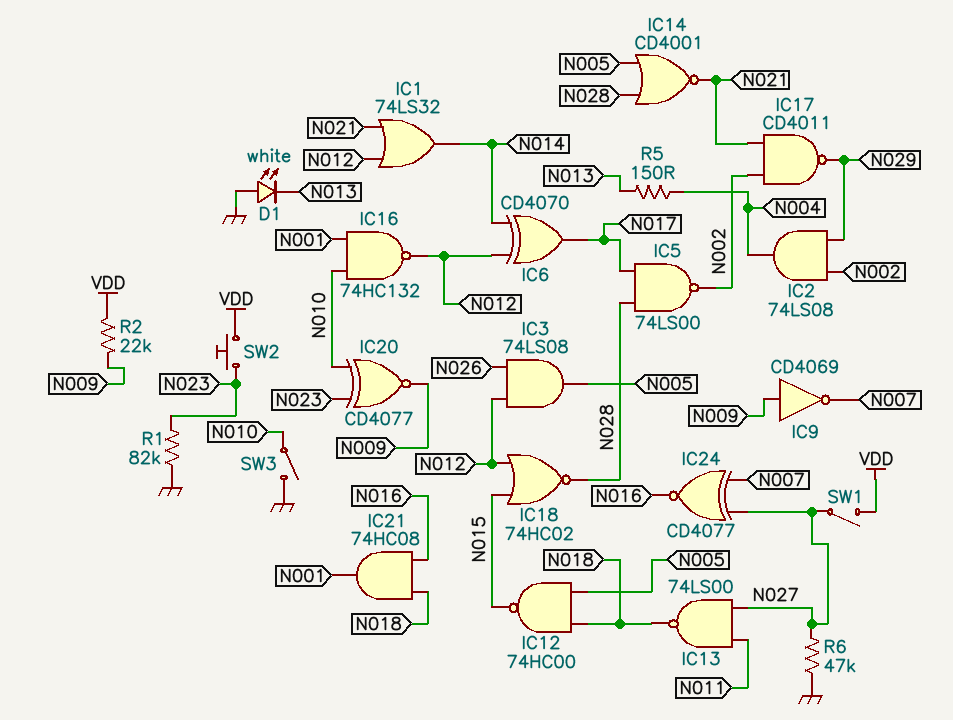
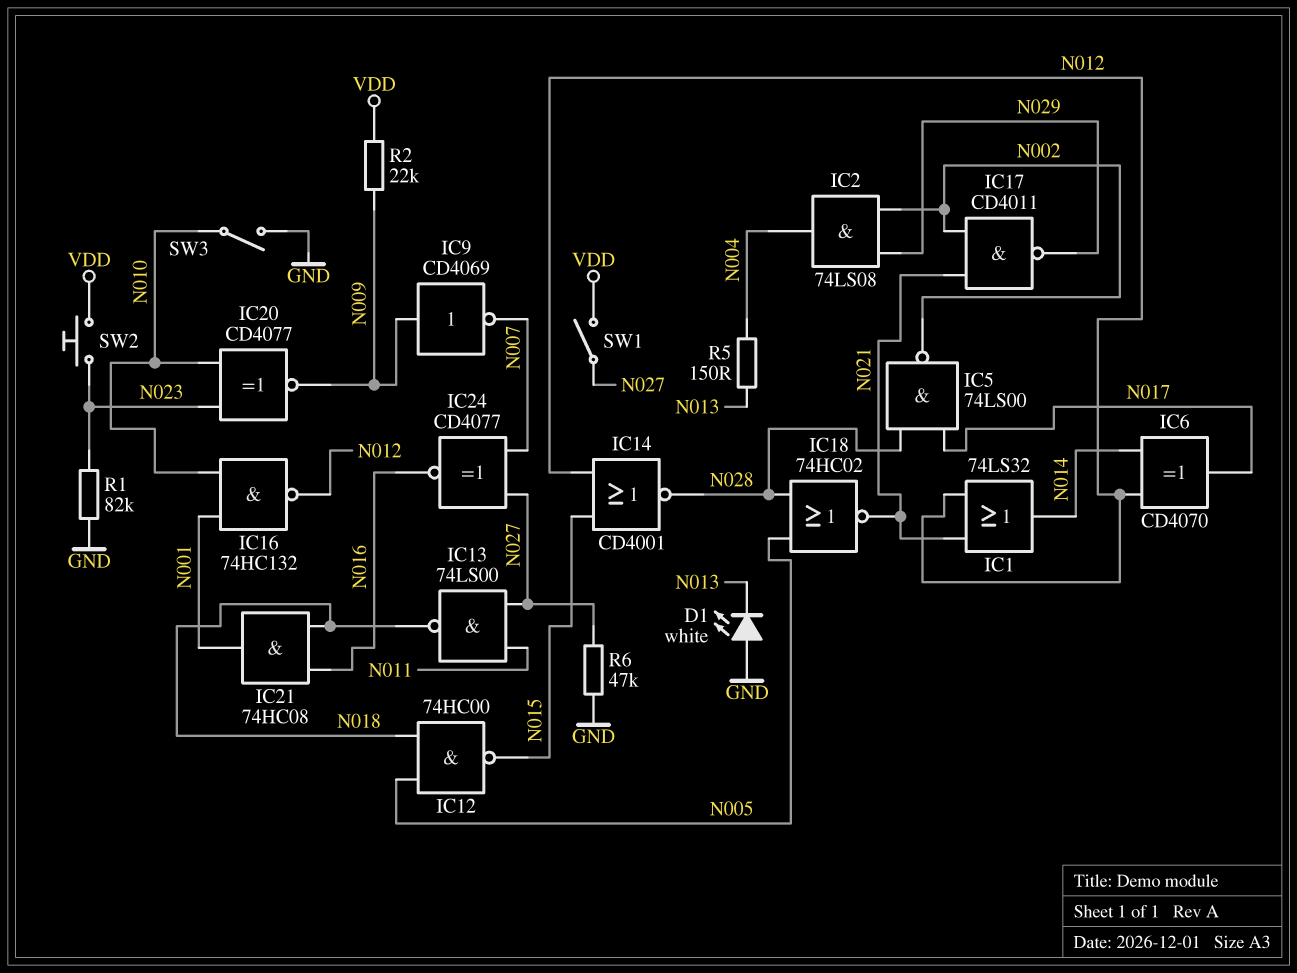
IC3: AND 74LS08 (in N012, in N026, out N005) -> none
IC14: NOR CD4001 (in N005, in N028, out N021) -> NOR CD4001 (in N012, in N015, out N028)
IC18: NOR 74HC02 (in N012, in N015, out N028) -> NOR 74HC02 (in N005, in N028, out N021)

